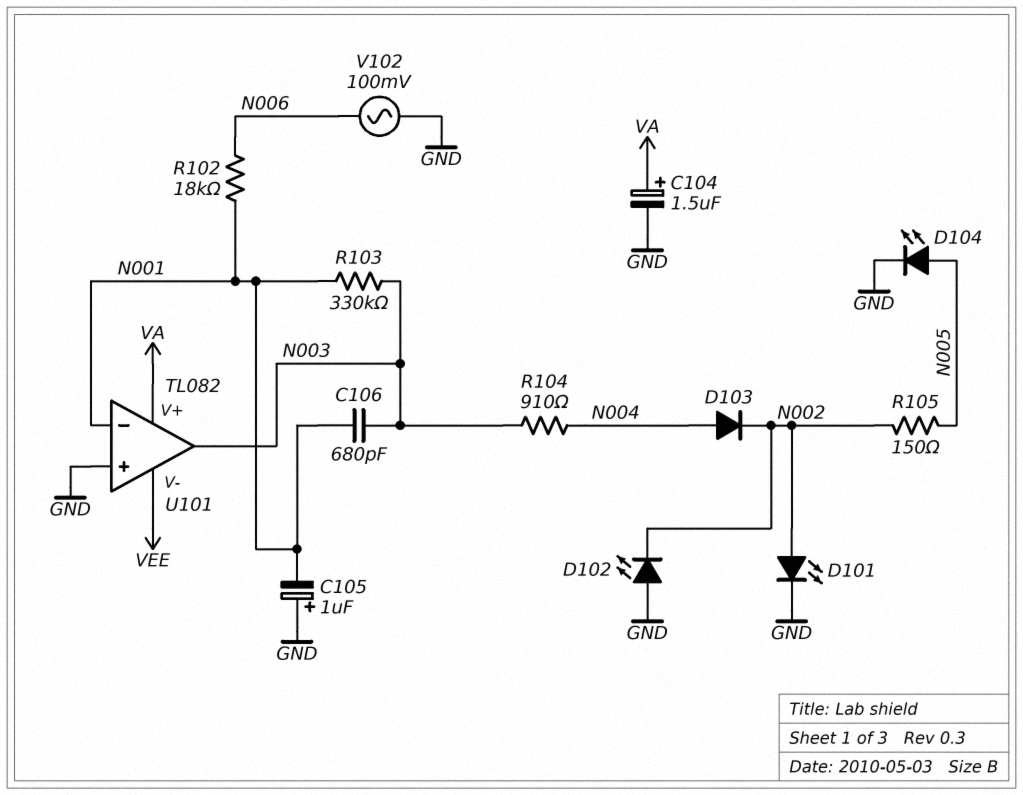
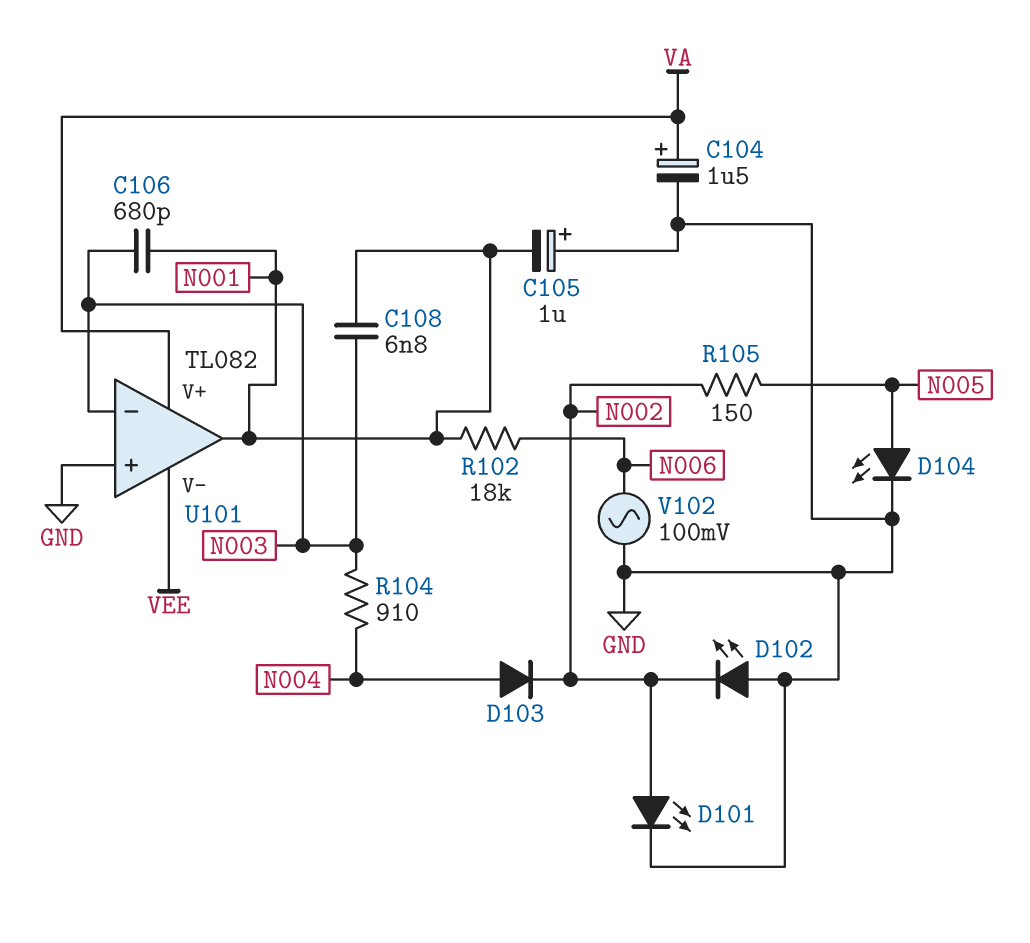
C108: none -> 6.8nF (N001, N003)
R103: 330k (N001, N003) -> none
U101 pin in-: N001 -> N003
U101 pin out: N003 -> N001

